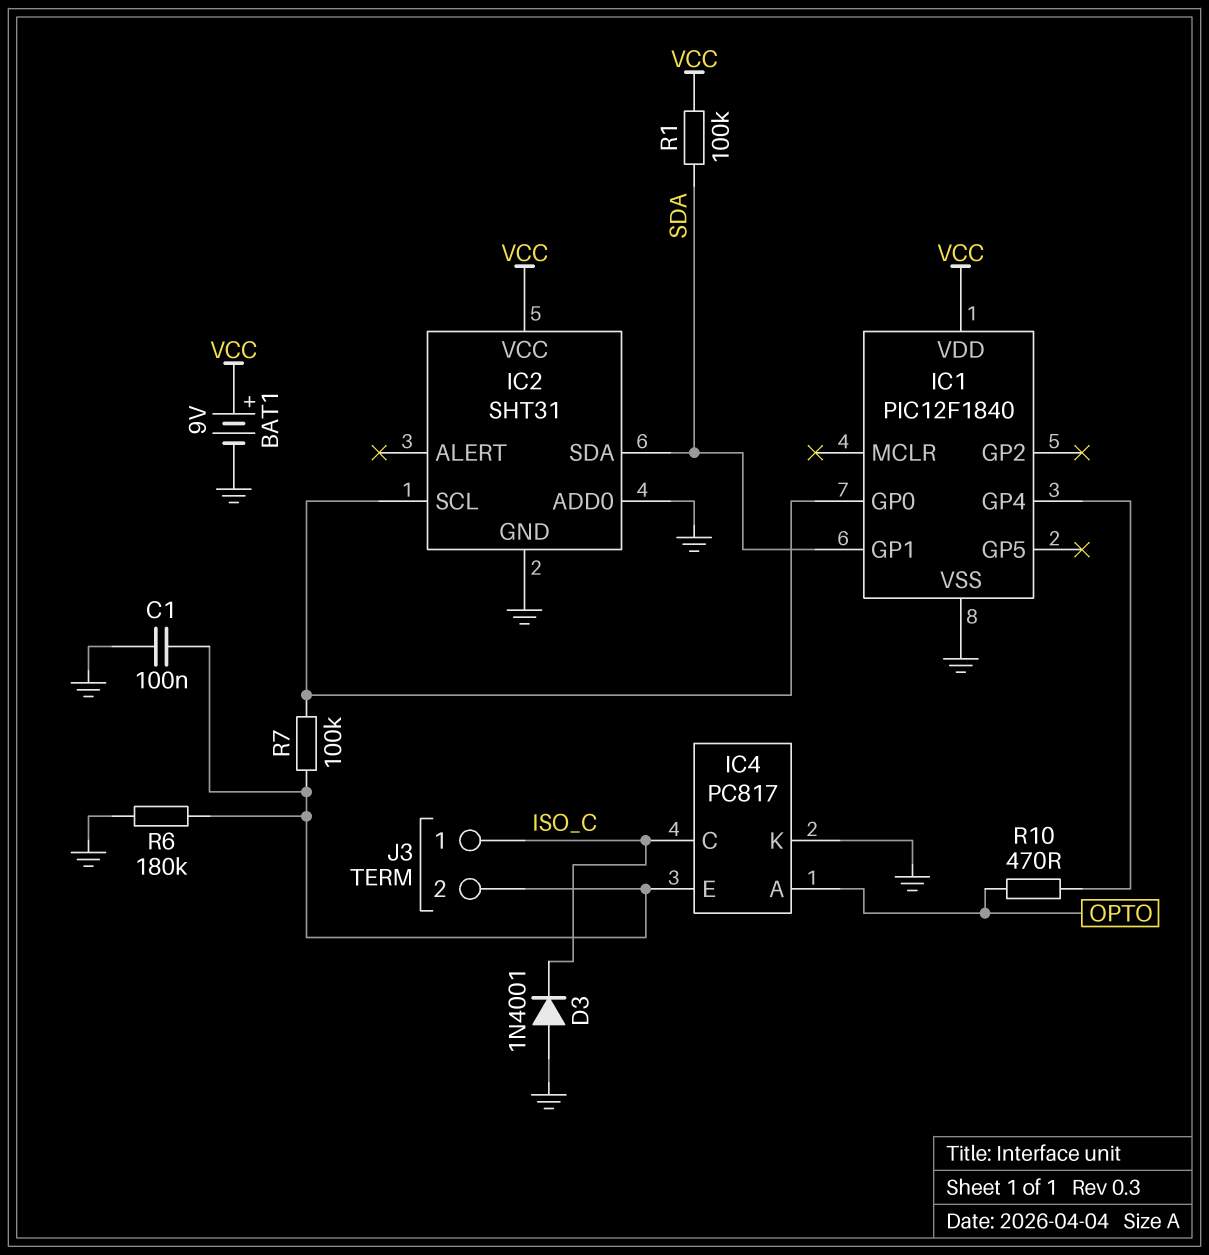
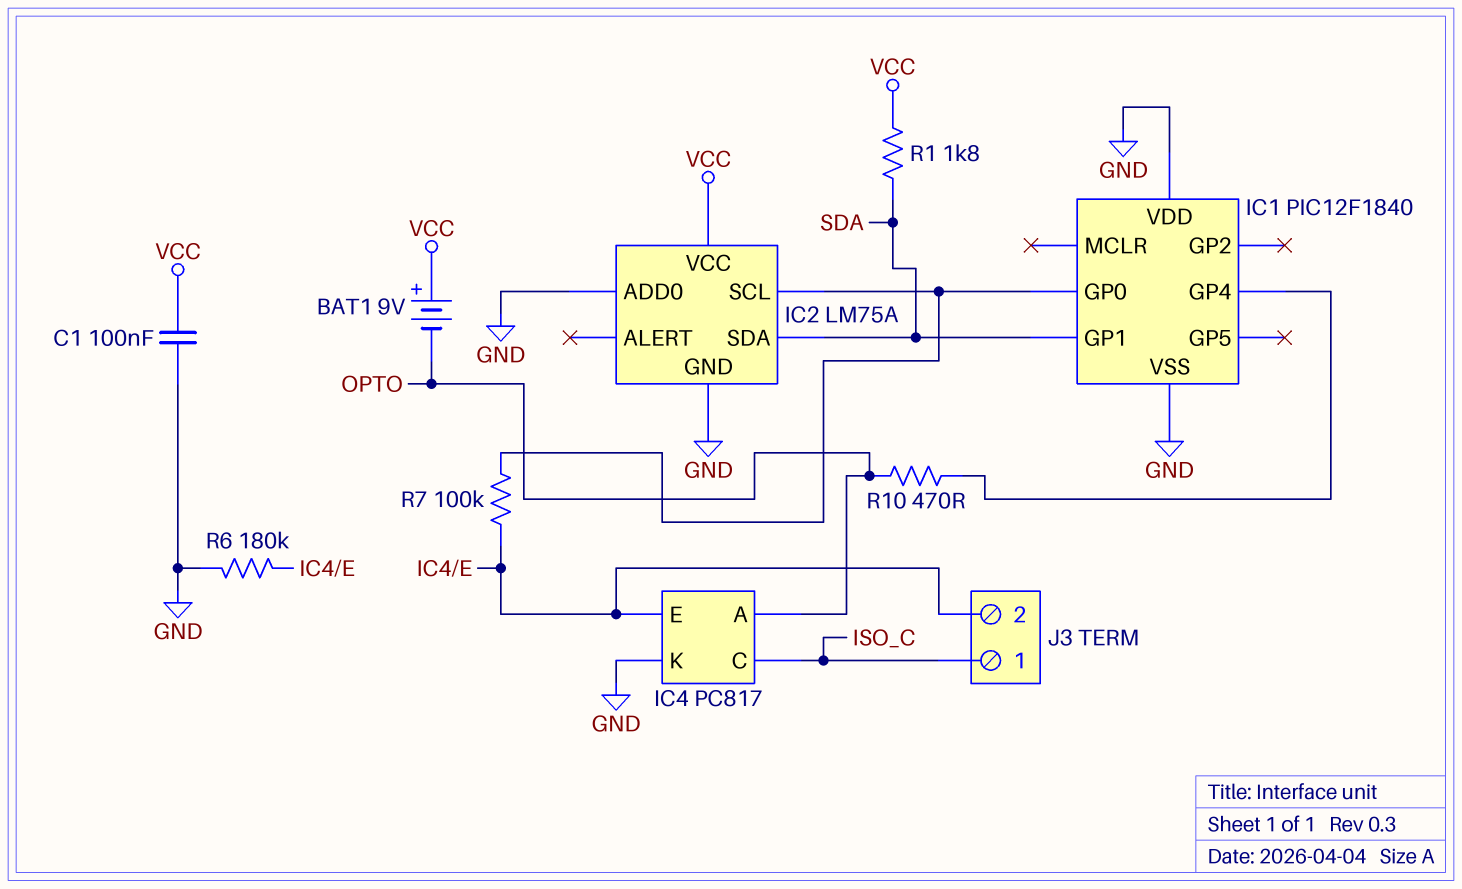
BAT1: 9V (plus VCC, minus GND) -> 9V (plus VCC, minus OPTO)
C1: 100nF (GND, IC4/E) -> 100nF (GND, VCC)
D3: diode 1N4001 (A GND, K ISO_C) -> none
IC1 pin VDD: VCC -> GND
IC2: SHT31 -> LM75A
R1: 100k (SDA, VCC) -> 1.8k (SDA, VCC)

